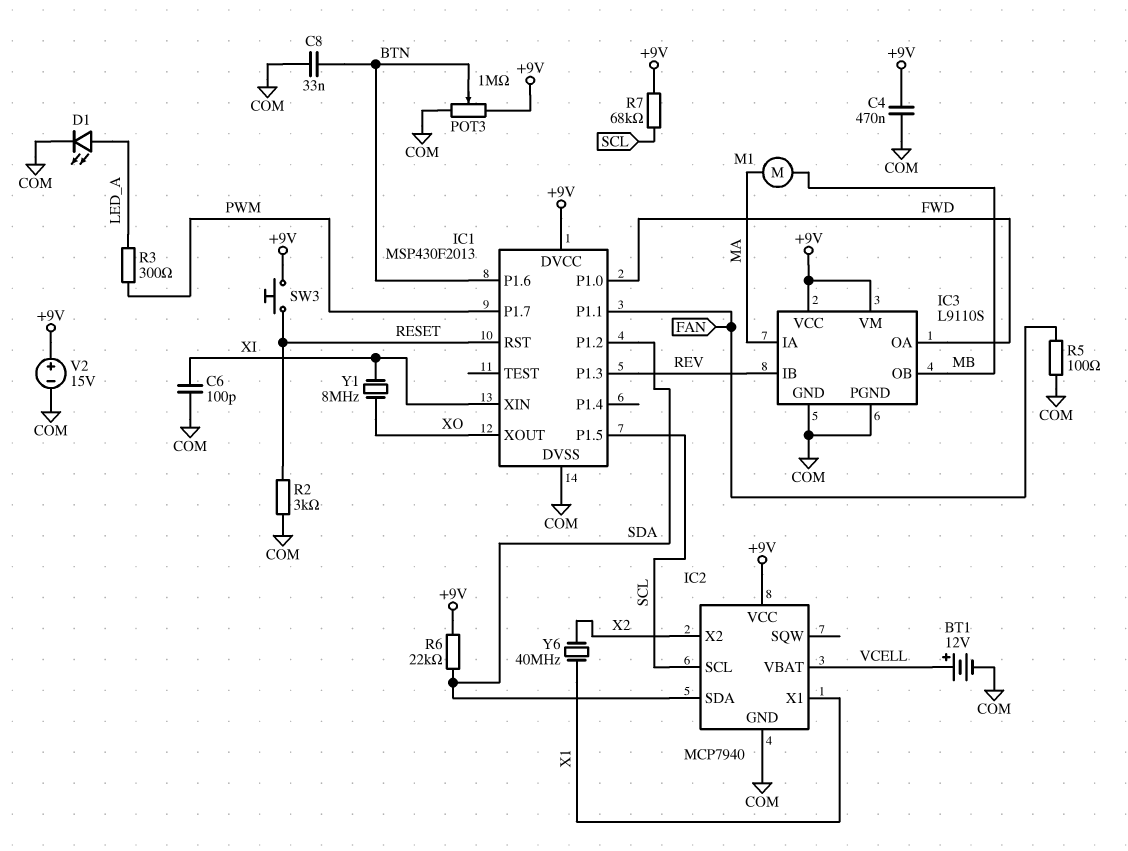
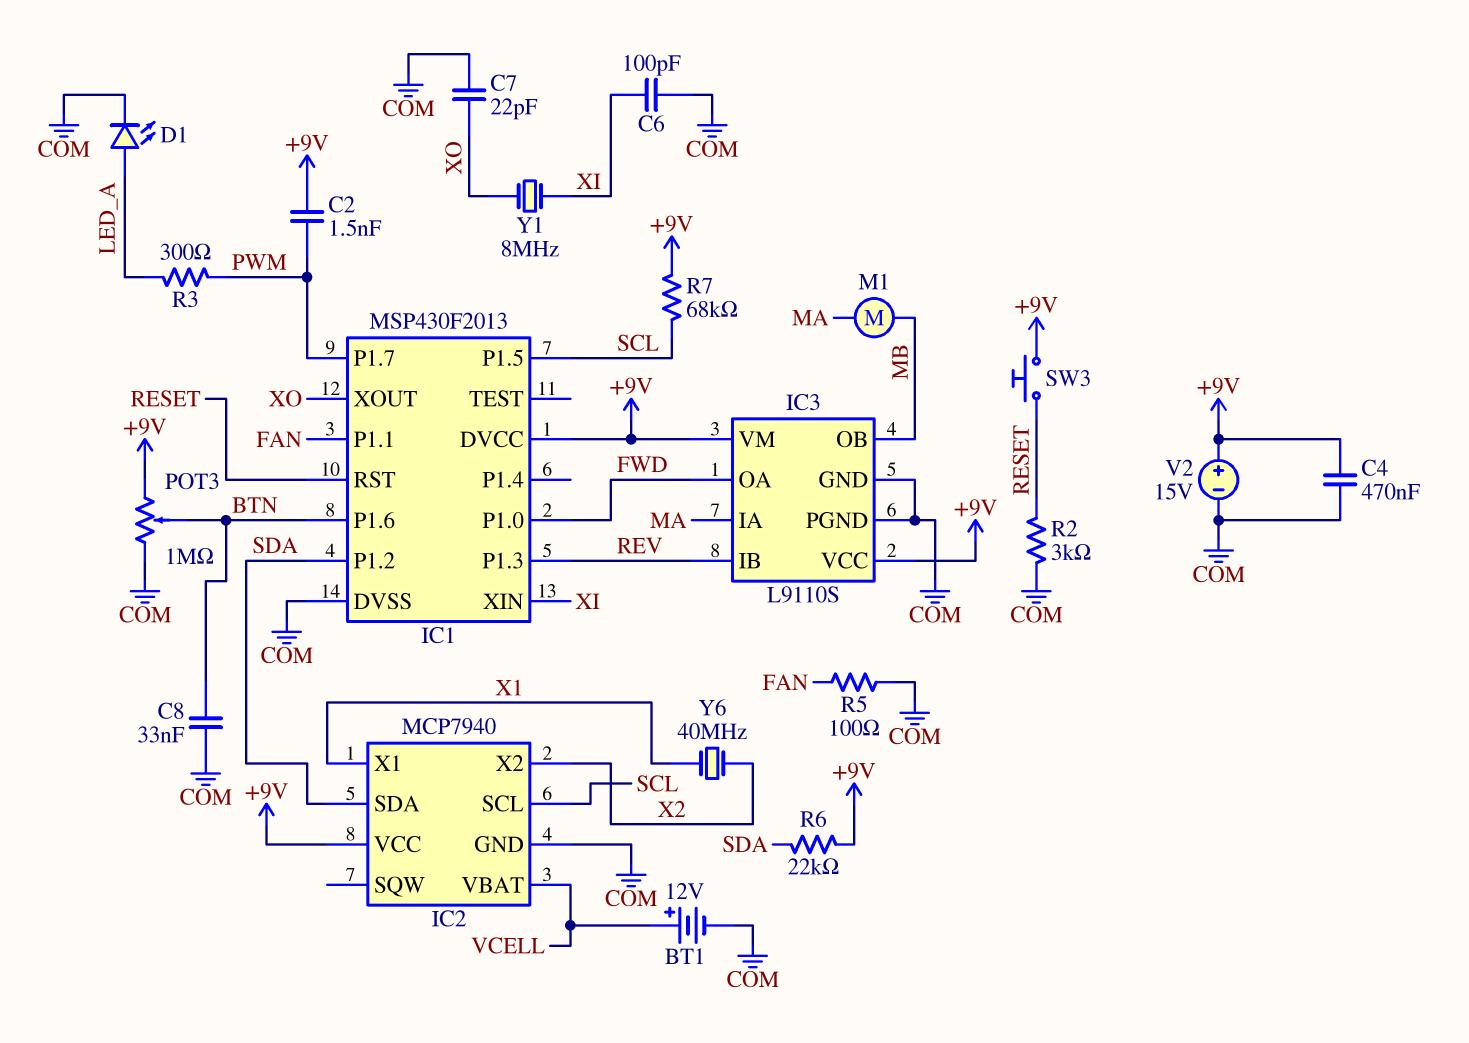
C2: none -> 1.5nF (+9V, PWM)
C7: none -> 22pF (COM, XO)

